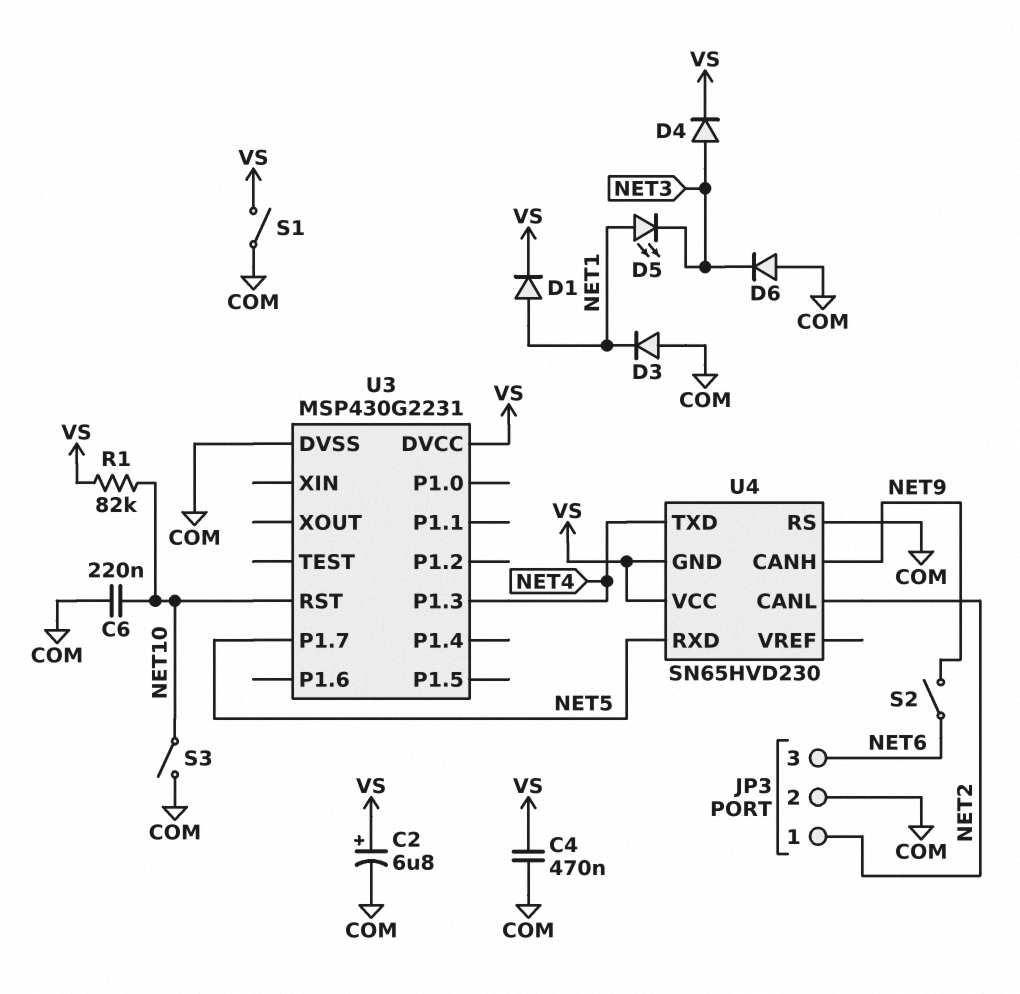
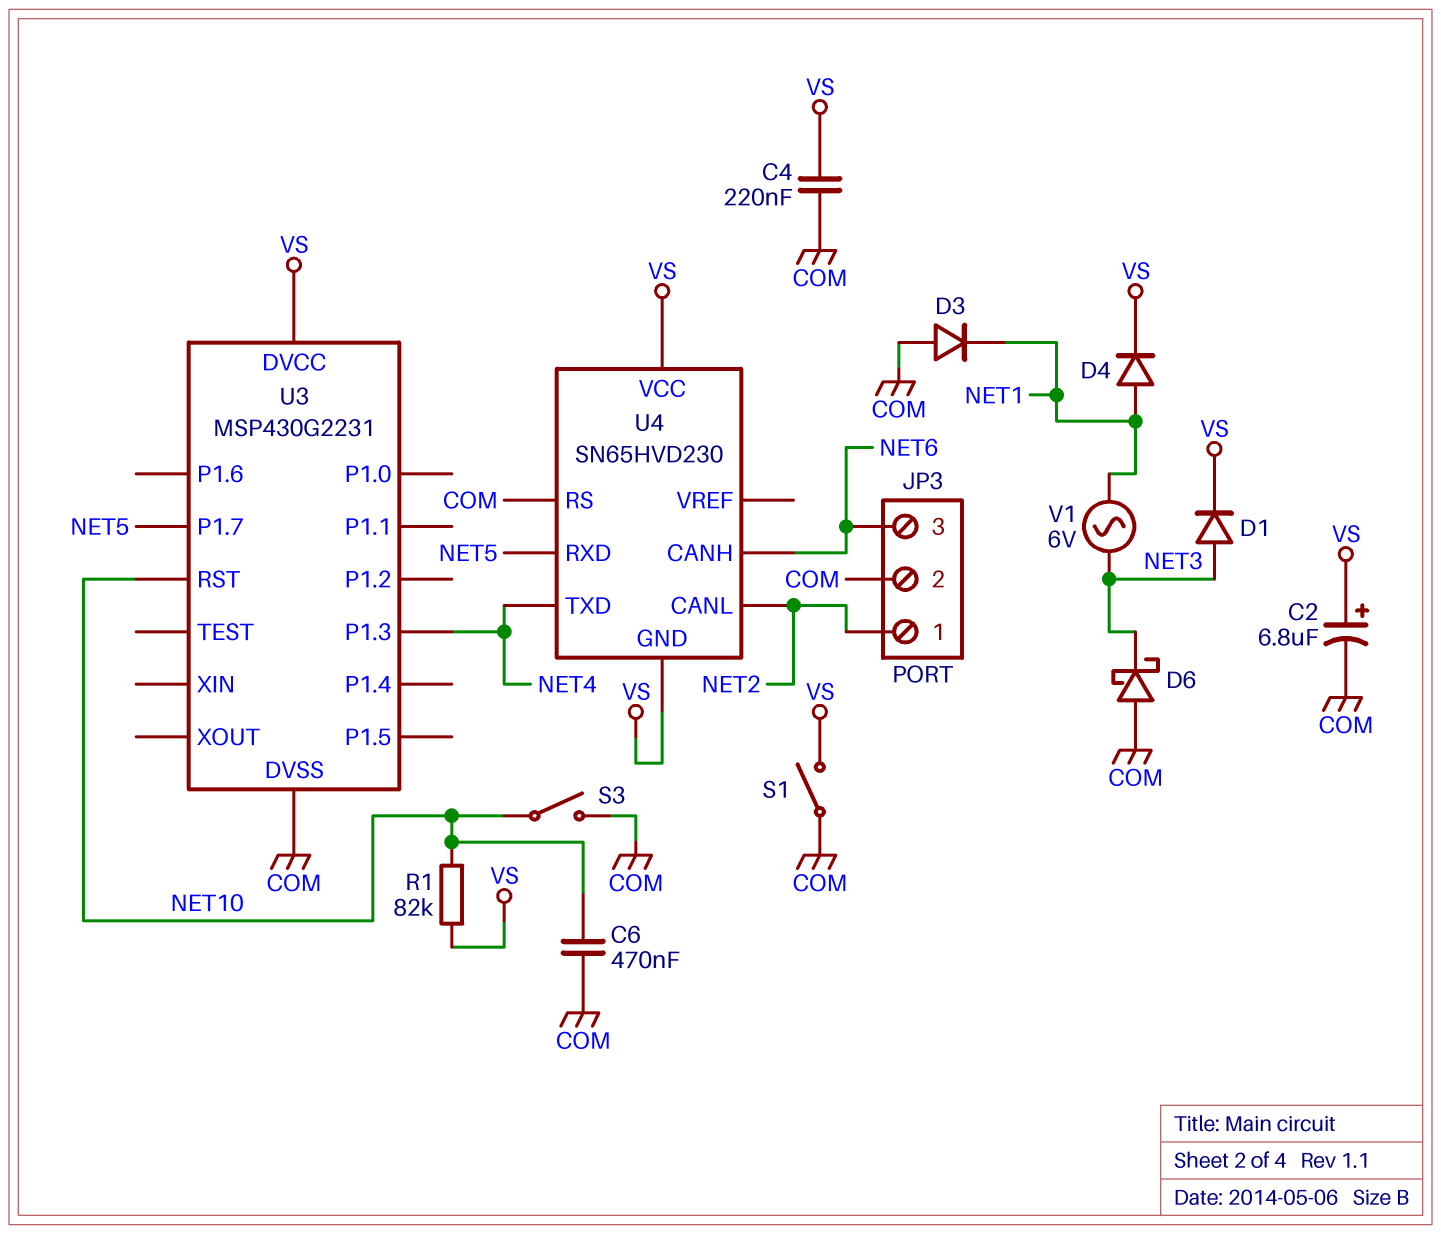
C4: 470nF (COM, VS) -> 220nF (COM, VS)
C6: 220nF (COM, NET10) -> 470nF (COM, NET10)
D1: diode (A NET1, K VS) -> diode (A NET3, K VS)
D4: diode (A NET3, K VS) -> diode (A NET1, K VS)
D5: LED (A NET1, K NET3) -> none
D6: diode (A COM, K NET3) -> schottky (A COM, K NET3)
S2: switch (NET6, NET9) -> none
U4 pin CANH: NET9 -> NET6
V1: none -> AC 6V (NET1, NET3)

